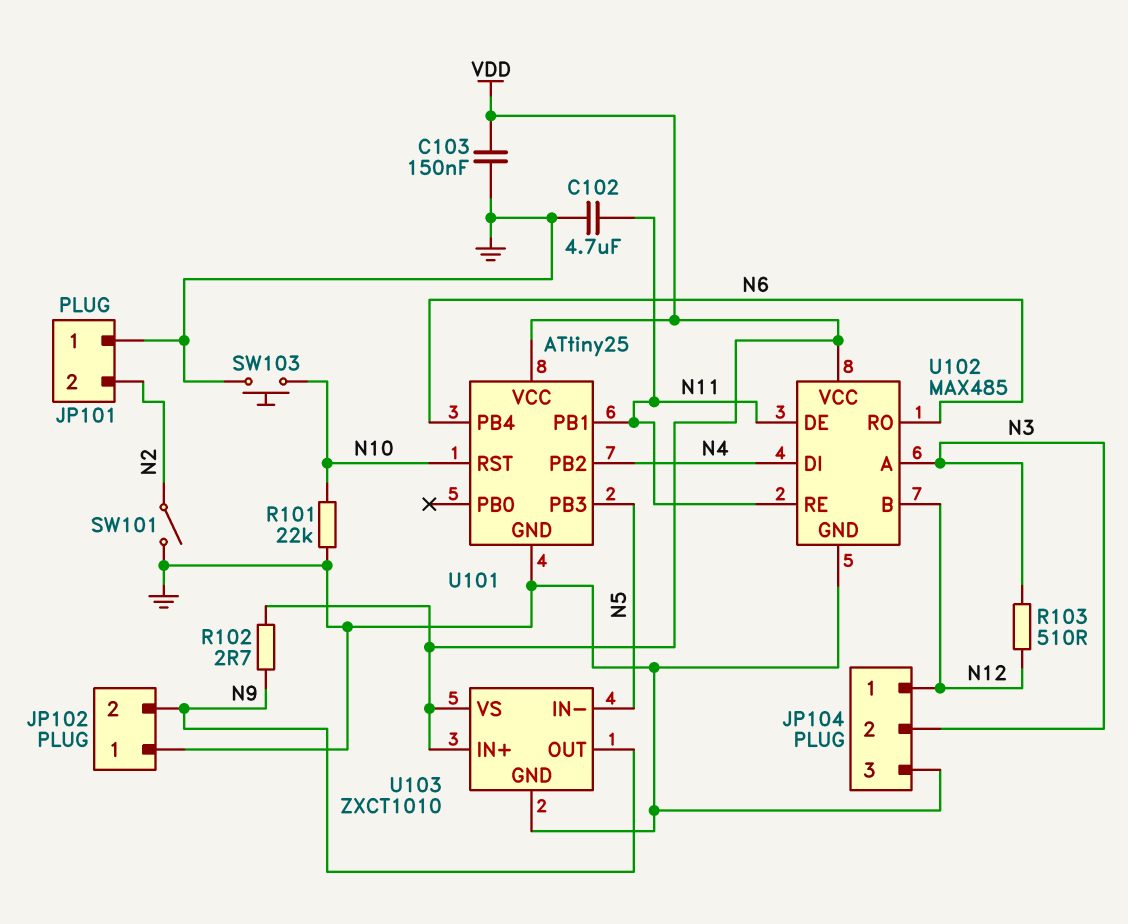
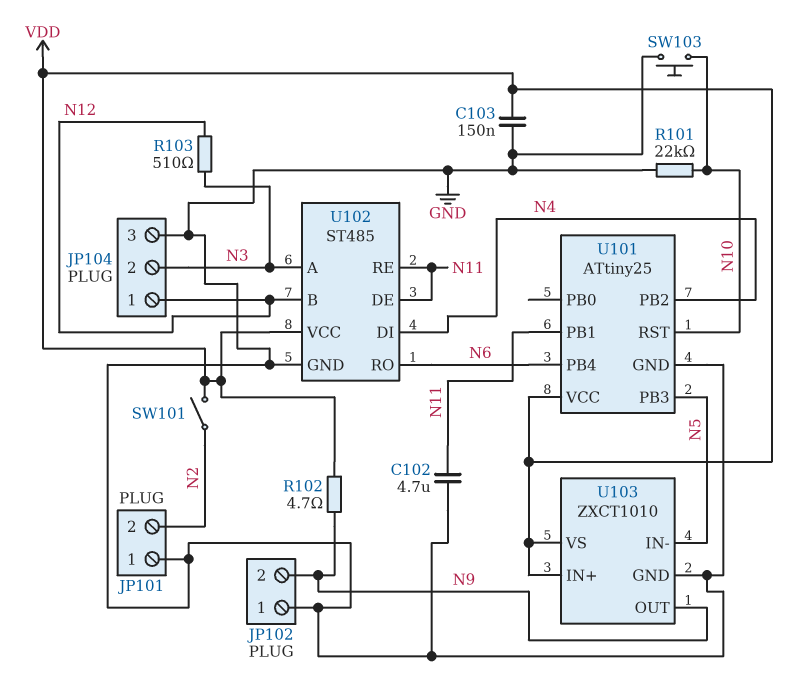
R102: 2.7 (N9, VDD) -> 4.7 (N9, VDD)
SW101: switch (GND, N2) -> switch (N2, VDD)
U102: MAX485 -> ST485

